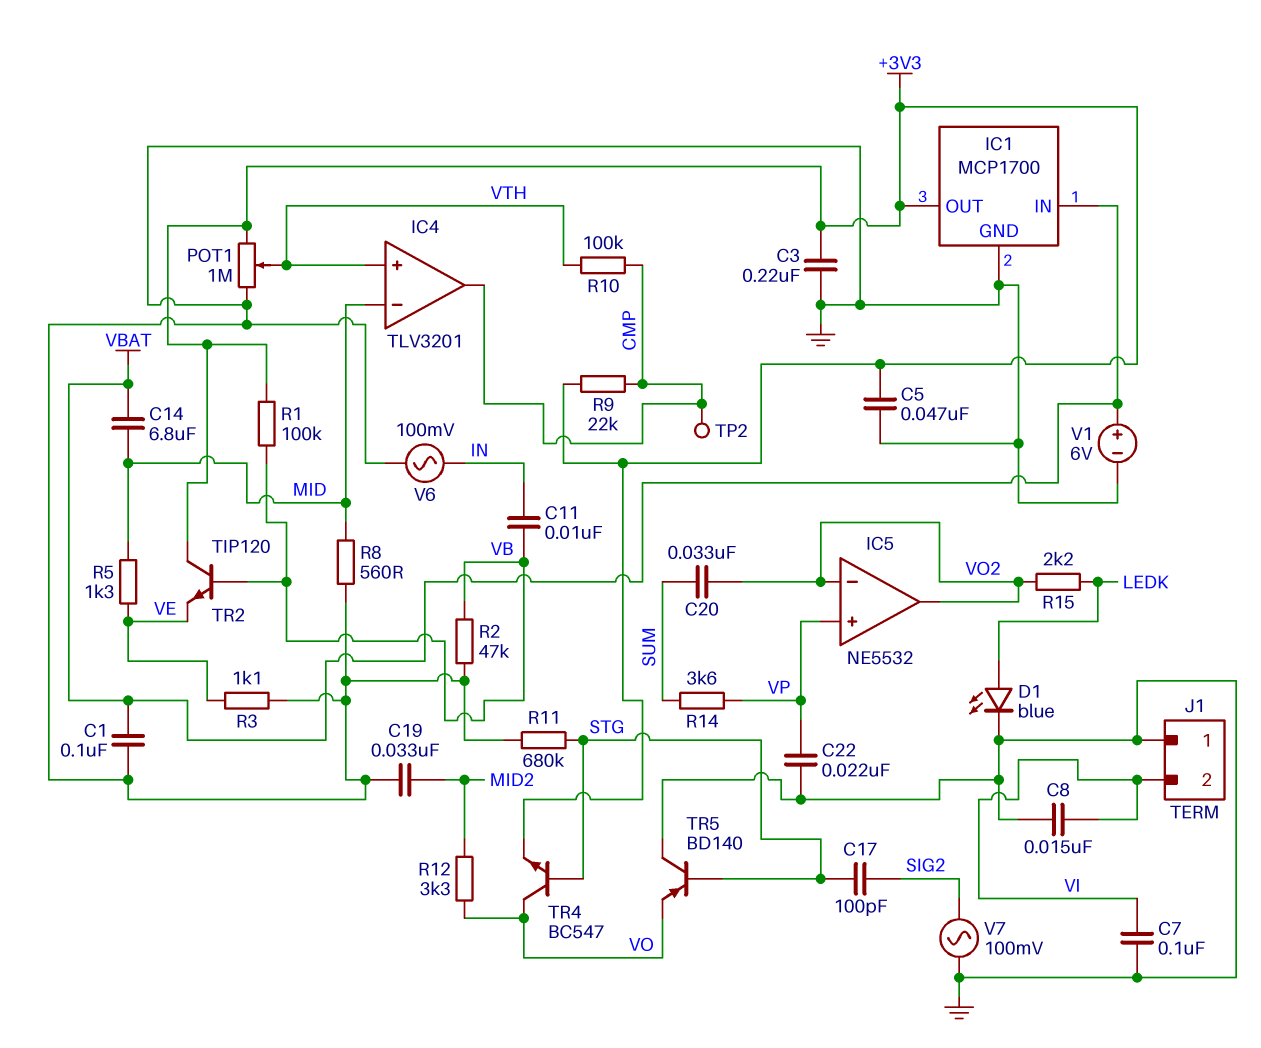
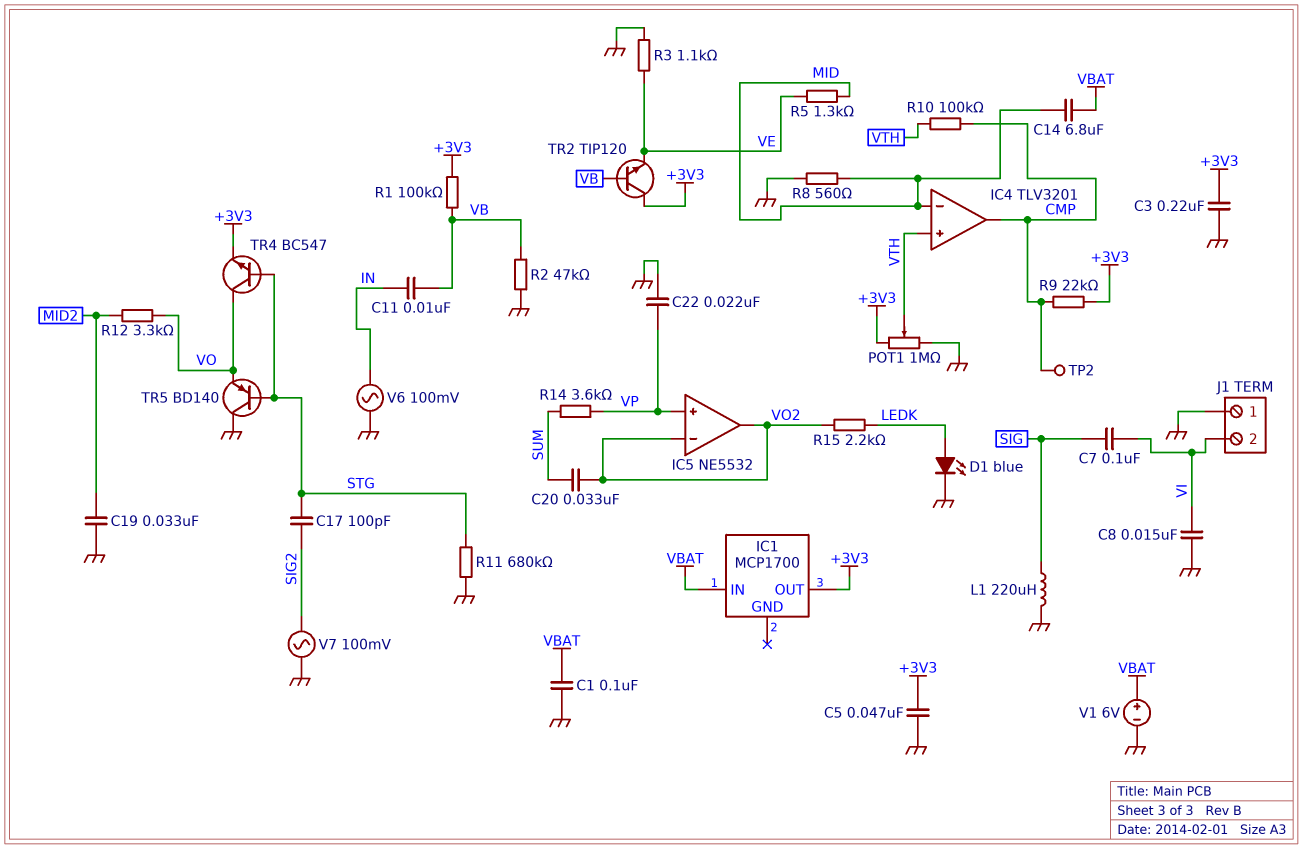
C7: 100nF (GND, VI) -> 100nF (SIG, VI)
IC1 pin GND: GND -> none
L1: none -> 220uH (GND, SIG)

